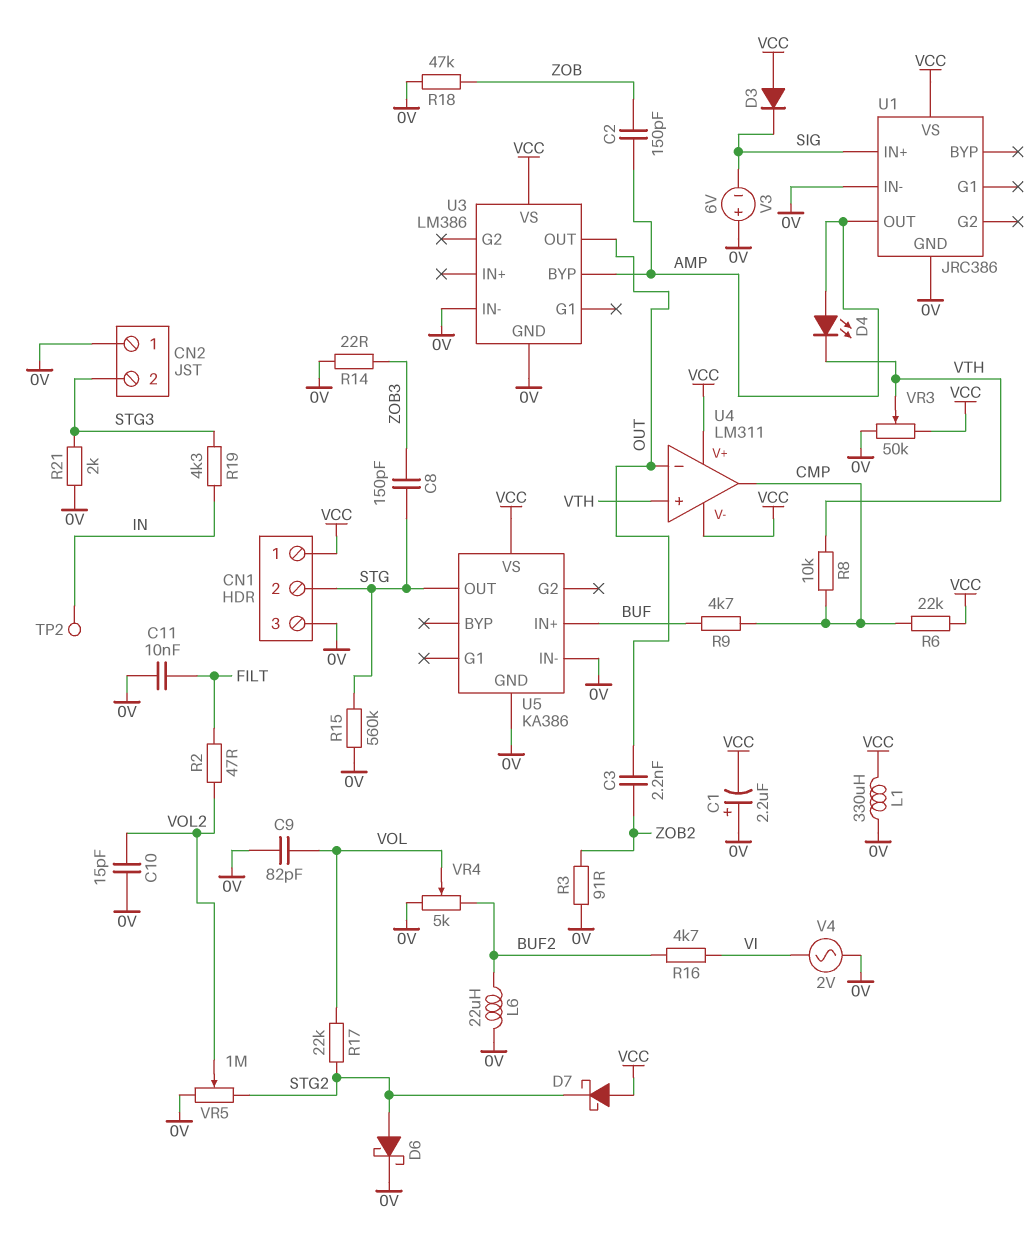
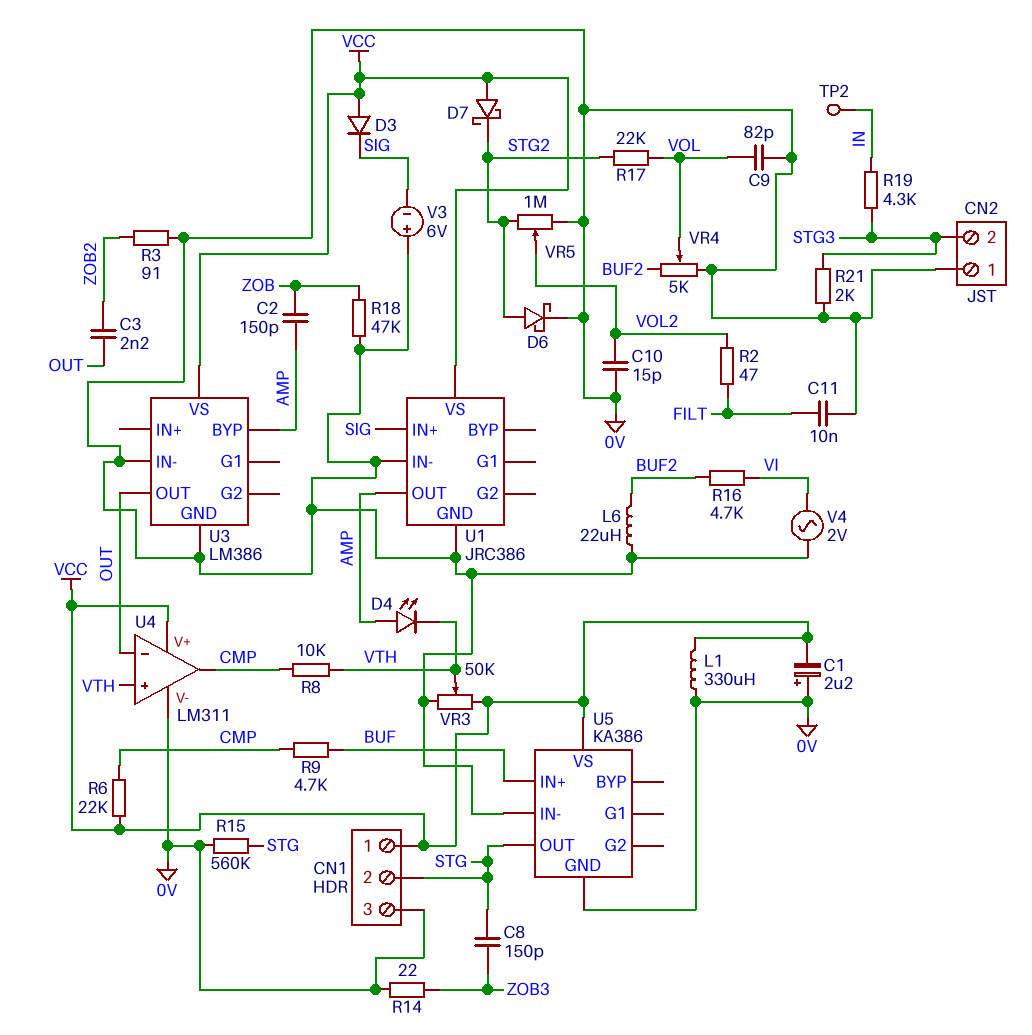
U4 pin V-: VCC -> 0V

